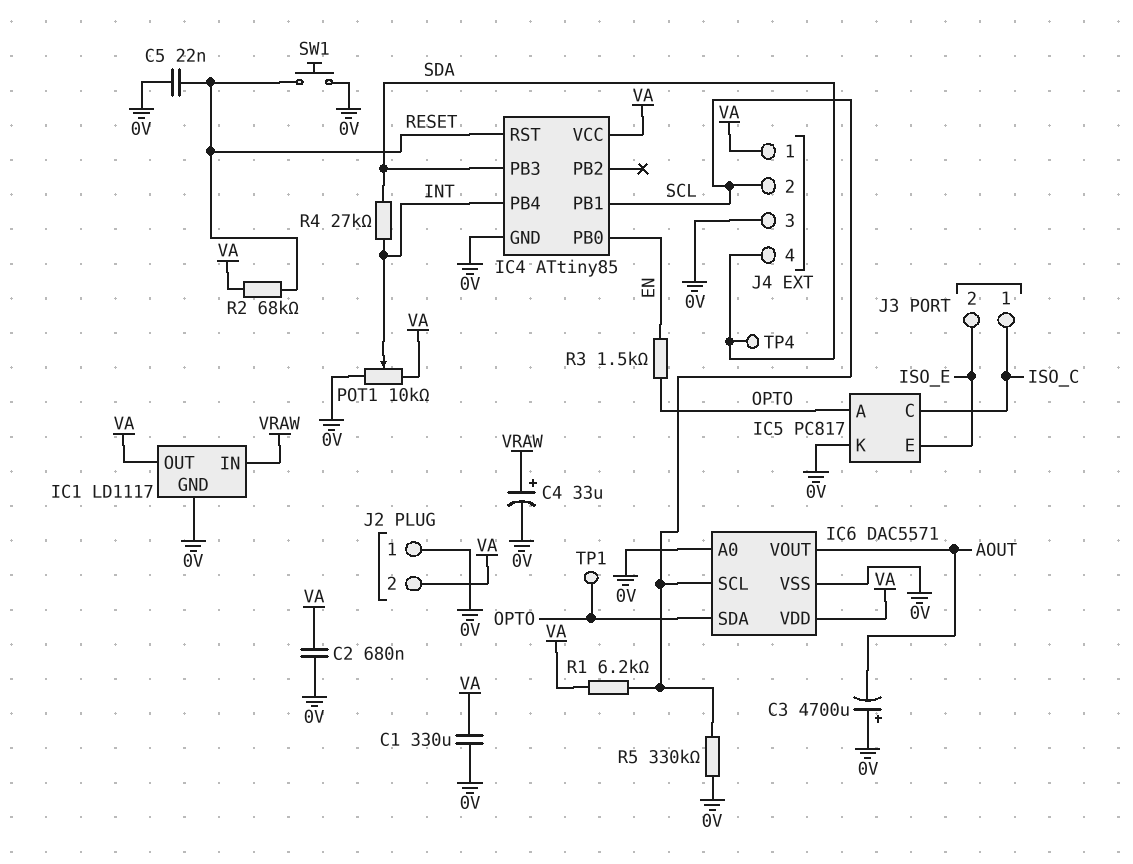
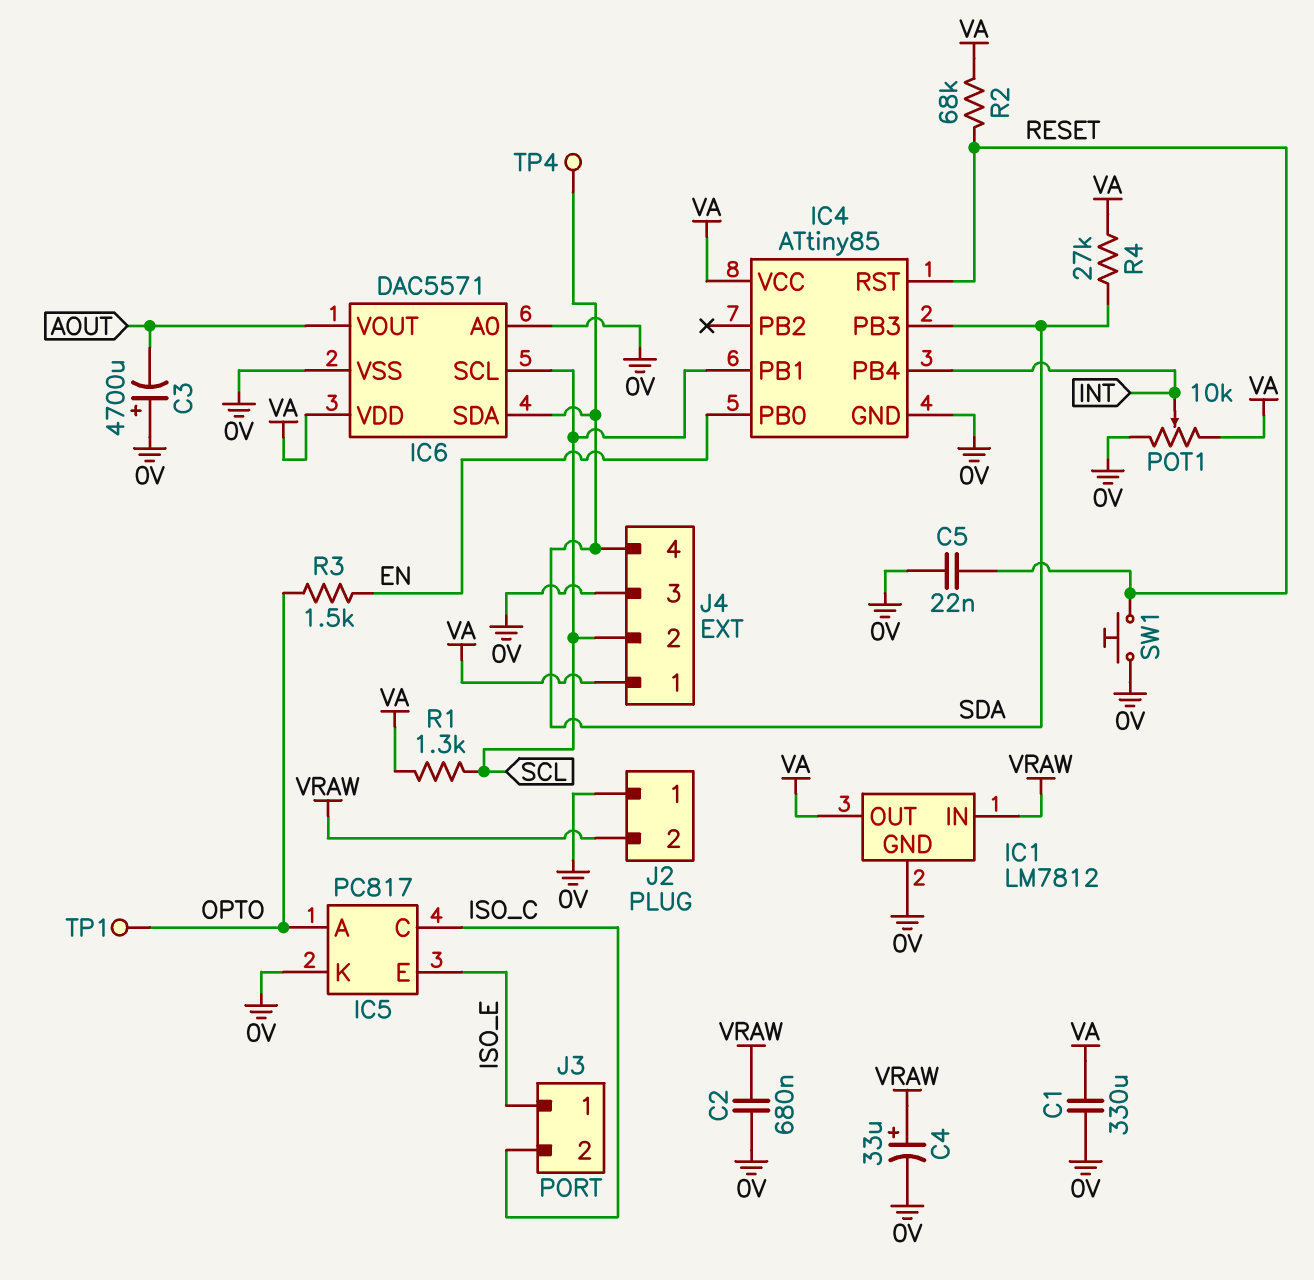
C2: 680nF (0V, VA) -> 680nF (0V, VRAW)
IC1: LD1117 -> LM7812
IC6 pin SDA: OPTO -> SDA
J2 pin 2: VA -> VRAW
J3 pin 1: ISO_C -> ISO_E
J3 pin 2: ISO_E -> ISO_C
R1: 6.2k (SCL, VA) -> 1.3k (SCL, VA)
R4: 27k (INT, SDA) -> 27k (SDA, VA)
R5: 330k (0V, SCL) -> none

